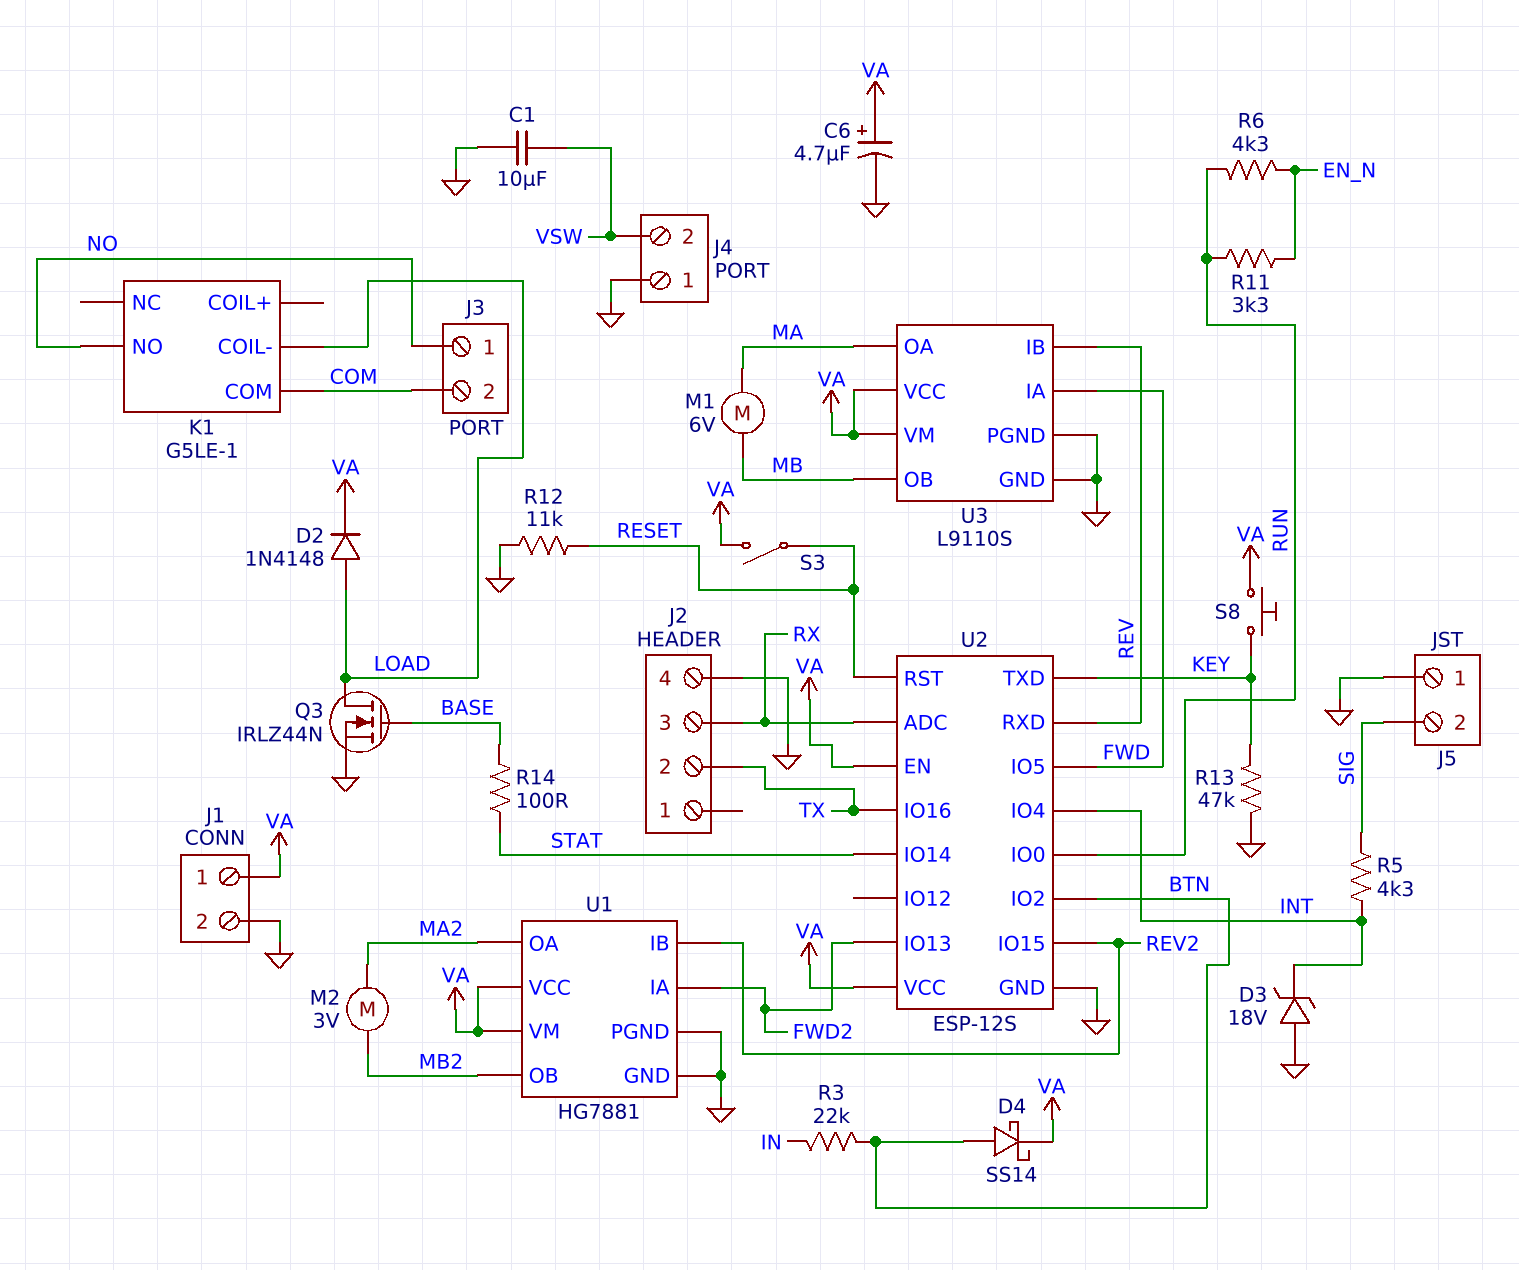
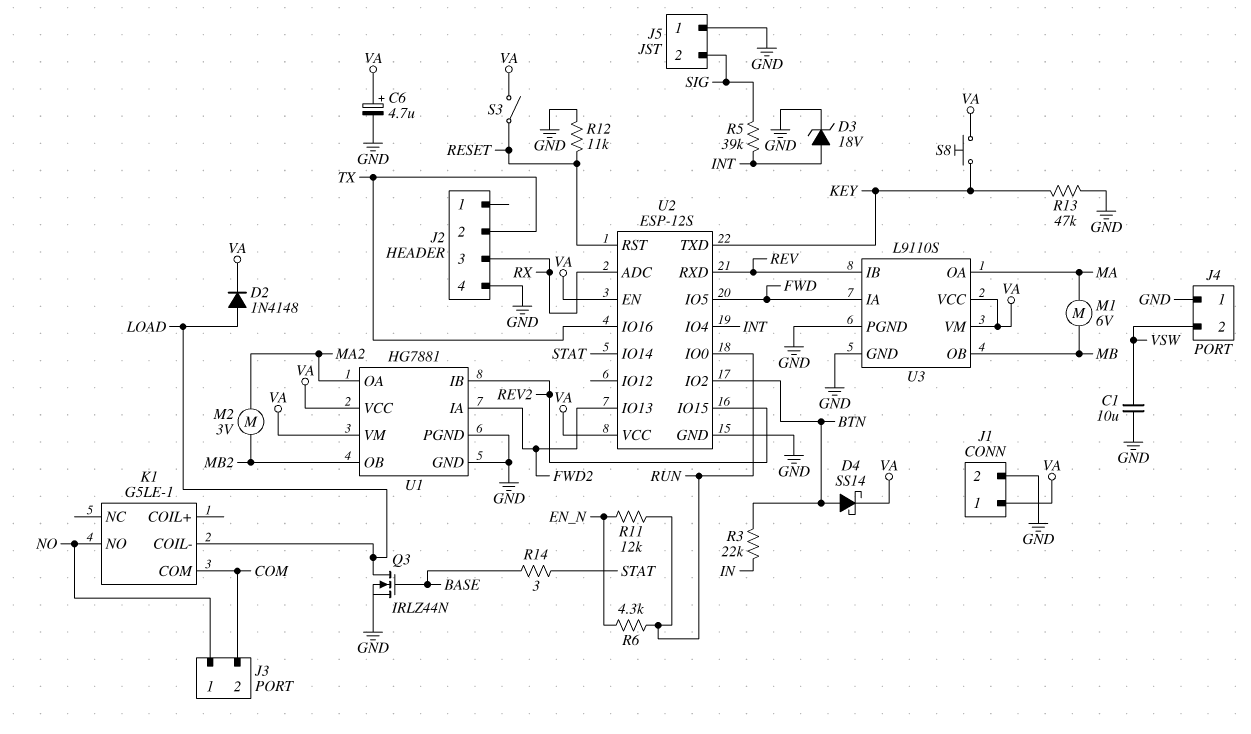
D3: zener 18V (A GND, K INT) -> zener 18V (A INT, K GND)
R5: 4.3k (INT, SIG) -> 39k (INT, SIG)
R11: 3.3k (EN_N, RUN) -> 12k (EN_N, RUN)
R14: 100 (BASE, STAT) -> 3 (BASE, STAT)

